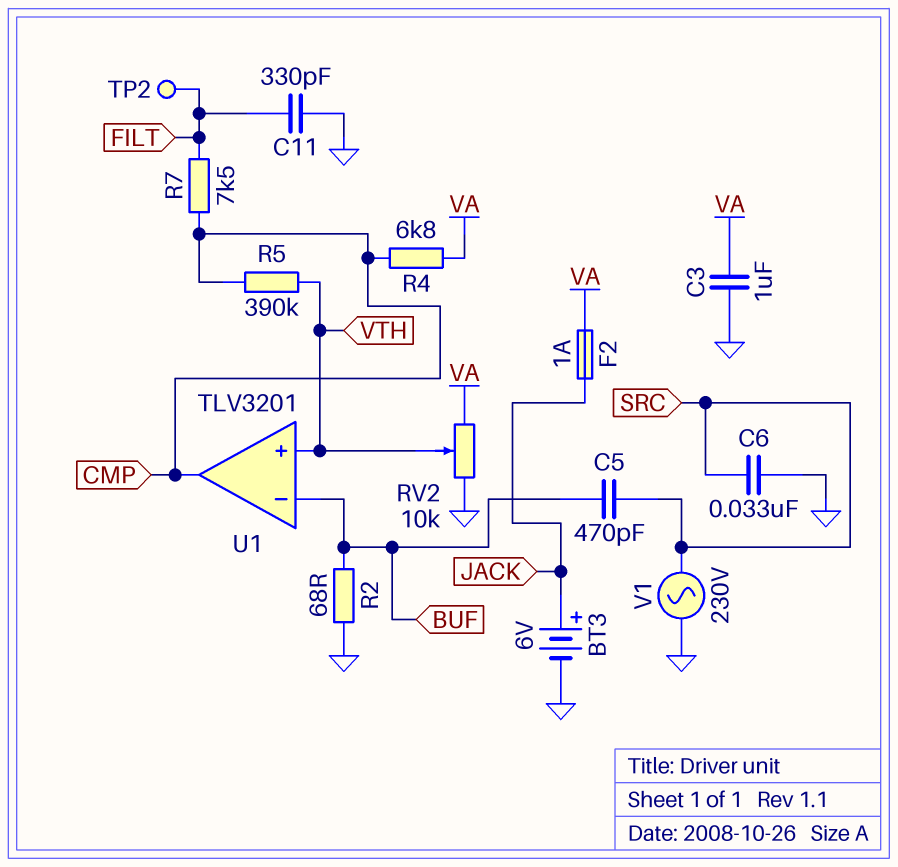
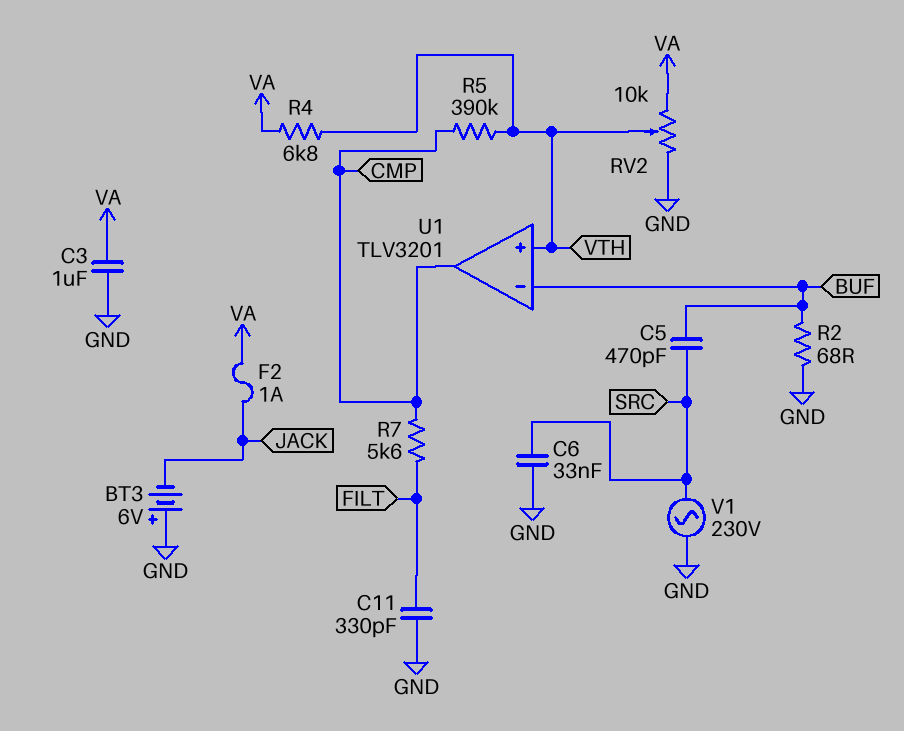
BT3: 6V (plus JACK, minus GND) -> 6V (plus GND, minus JACK)
R4: 6.8k (CMP, VA) -> 6.8k (VA, VTH)
R7: 7.5k (CMP, FILT) -> 5.6k (CMP, FILT)
TP2: test point (FILT) -> none

